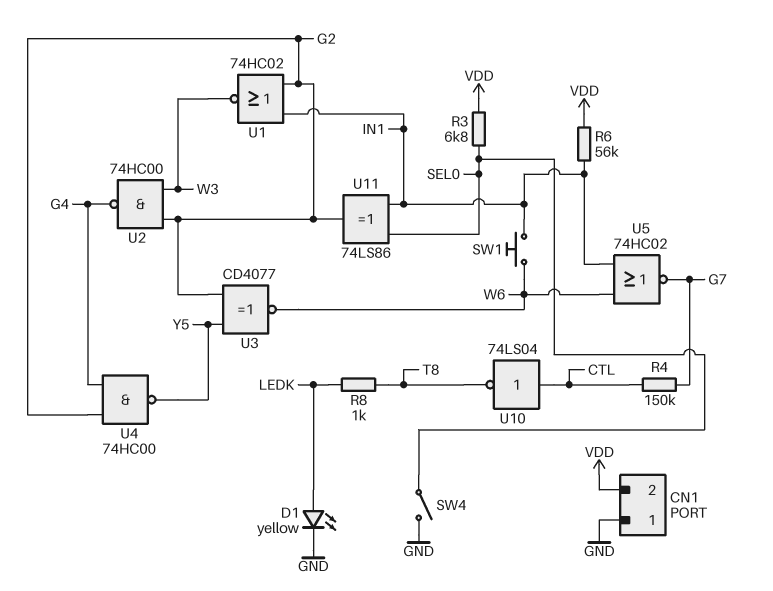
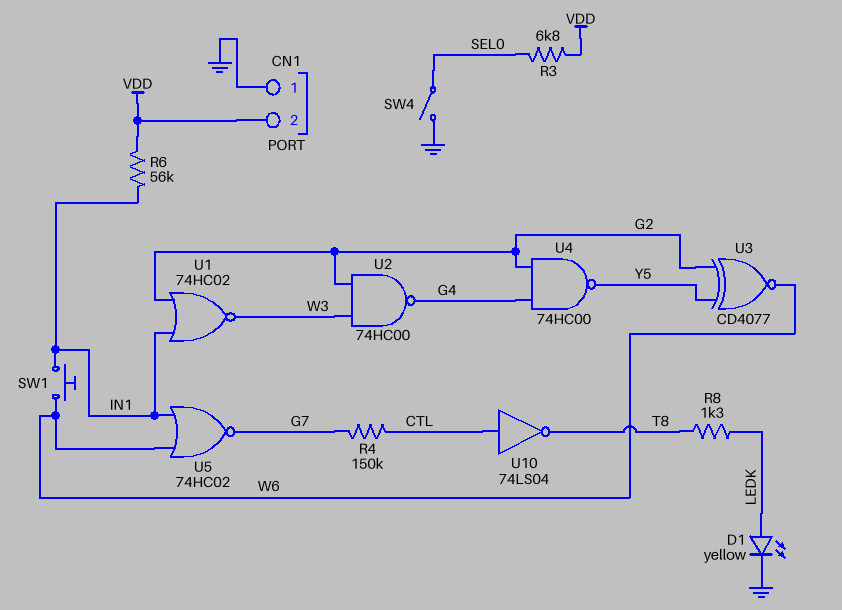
R8: 1k (LEDK, T8) -> 1.3k (LEDK, T8)
U11: XOR 74LS86 (in IN1, in SEL0, out G2) -> none

